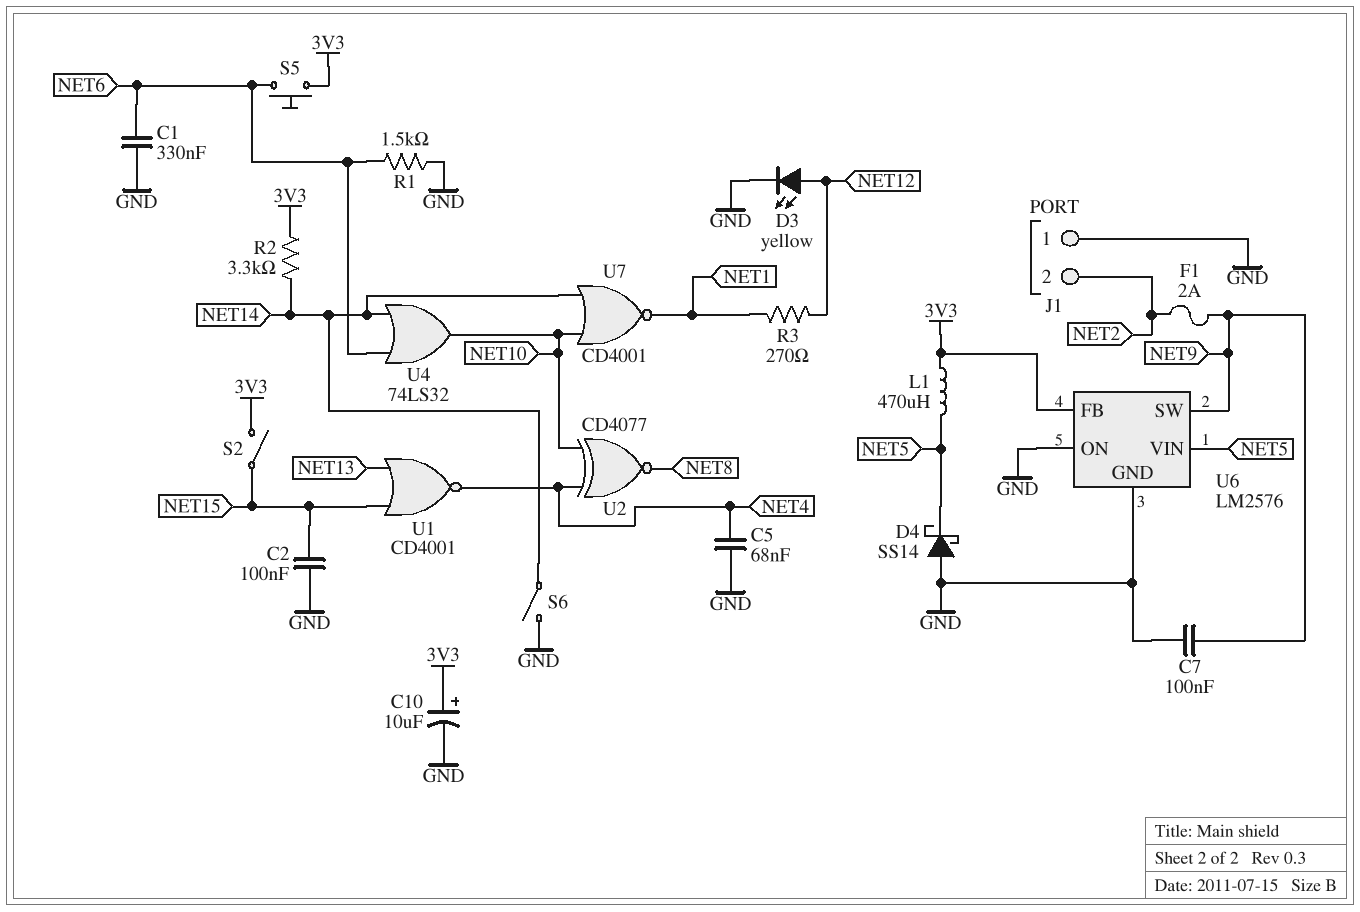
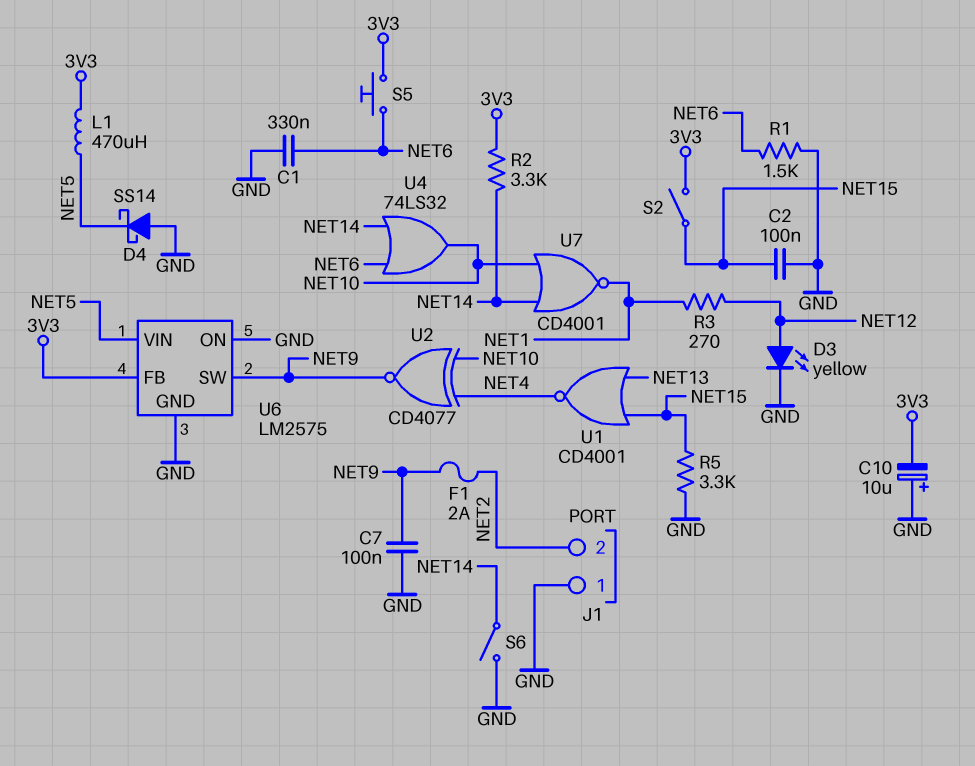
C5: 68nF (GND, NET4) -> none
C10: 10uF (plus 3V3, minus GND) -> 10uF (plus GND, minus 3V3)
R5: none -> 3.3k (GND, NET15)
U2: XNOR CD4077 (in NET4, in NET10, out NET8) -> XNOR CD4077 (in NET4, in NET10, out NET9)
U6: LM2576 -> LM2575

